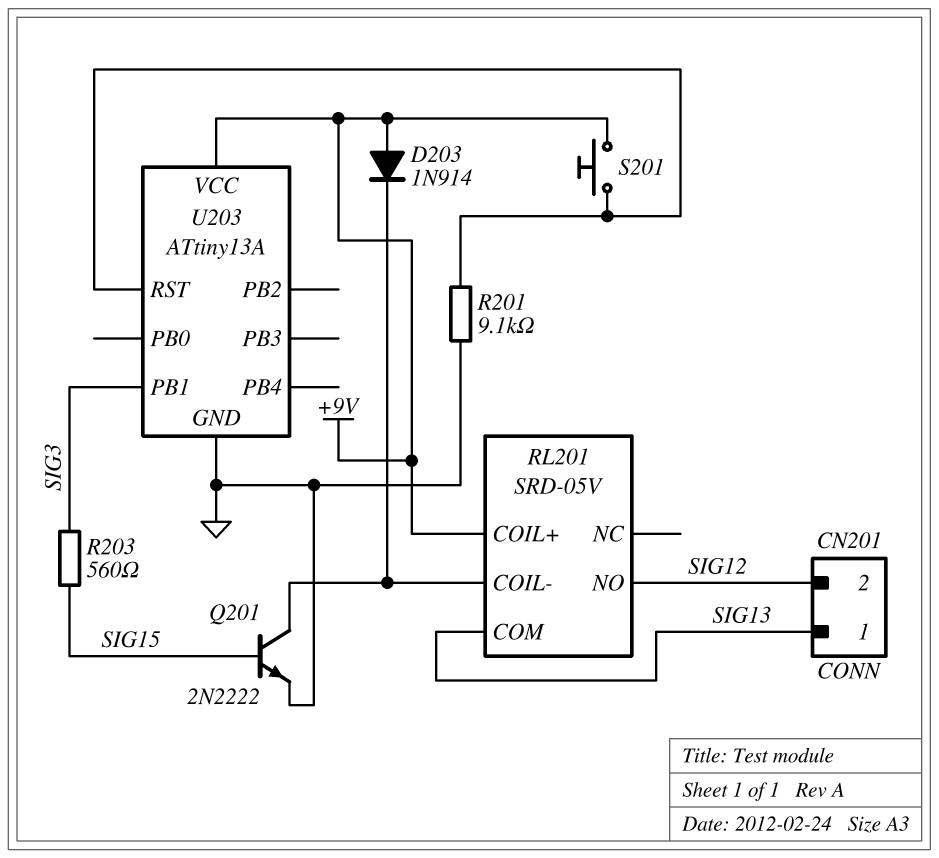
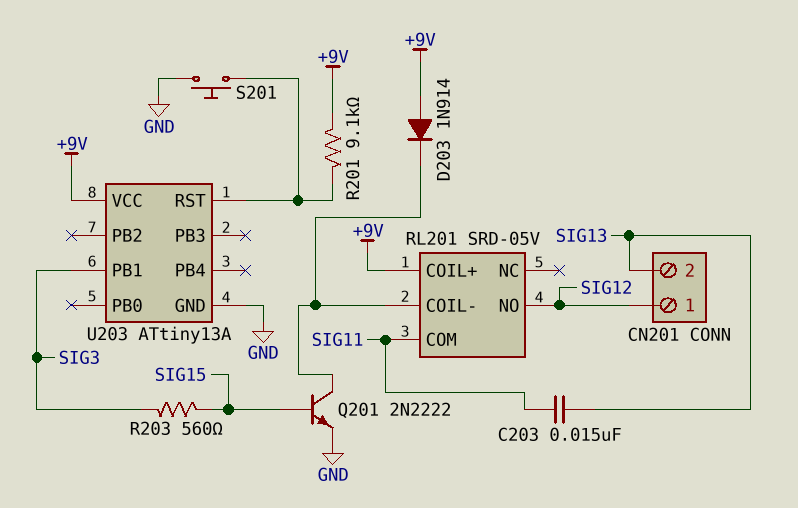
C203: none -> 15nF (SIG11, SIG13)
CN201 pin 1: SIG13 -> SIG12
CN201 pin 2: SIG12 -> SIG13
R201: 9.1k (GND, U203/RST) -> 9.1k (+9V, U203/RST)
RL201 pin COM: SIG13 -> SIG11
S201: button (+9V, U203/RST) -> button (GND, U203/RST)

